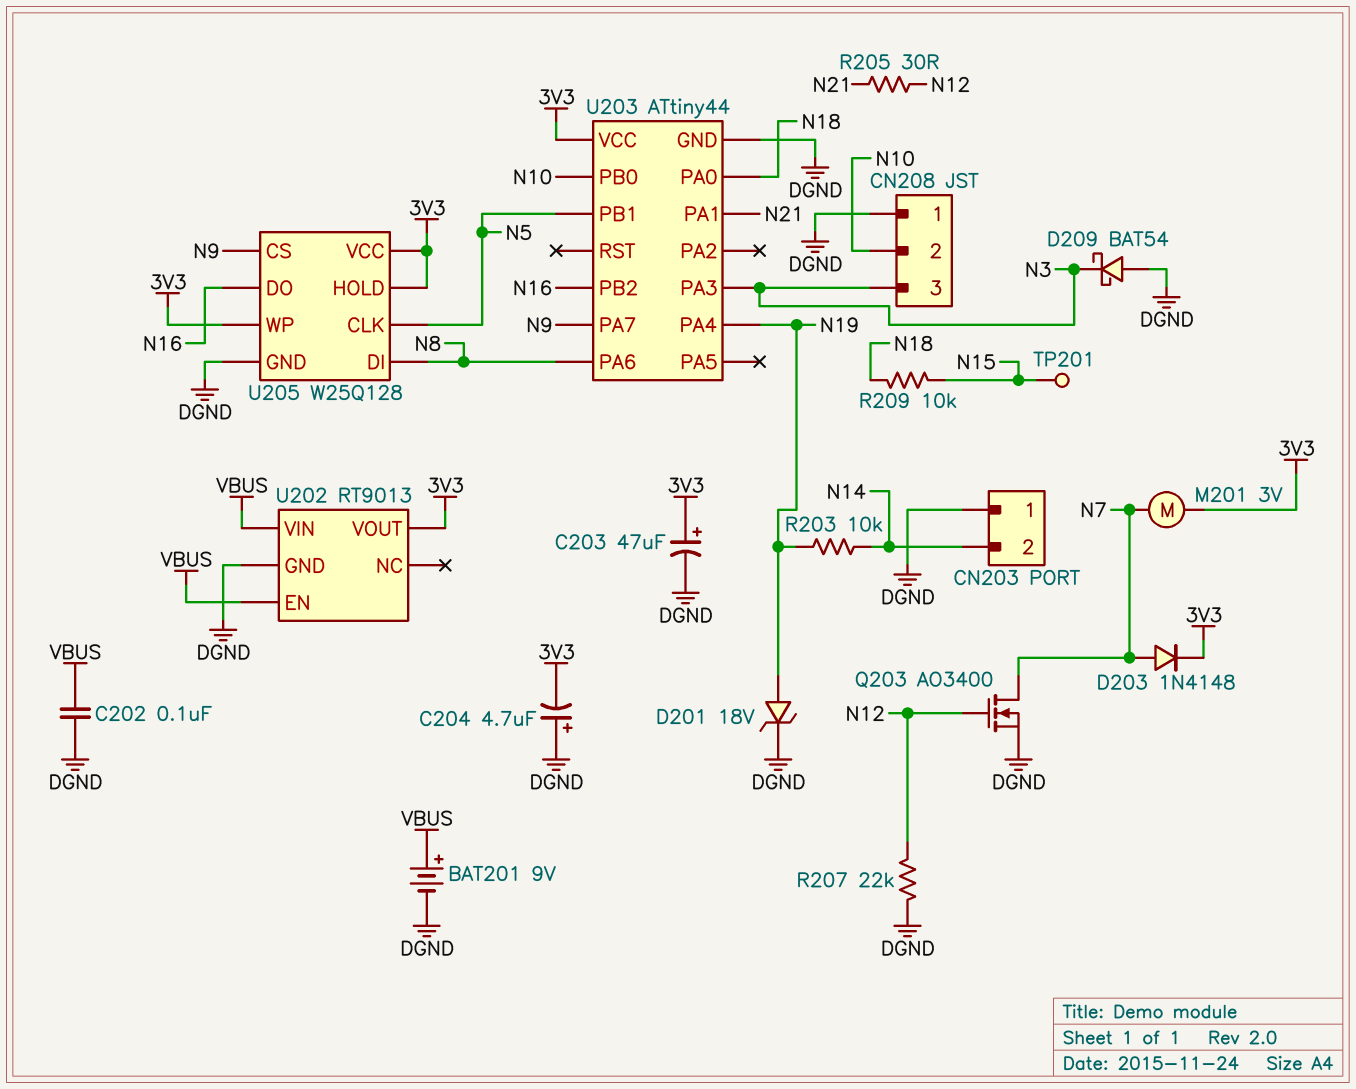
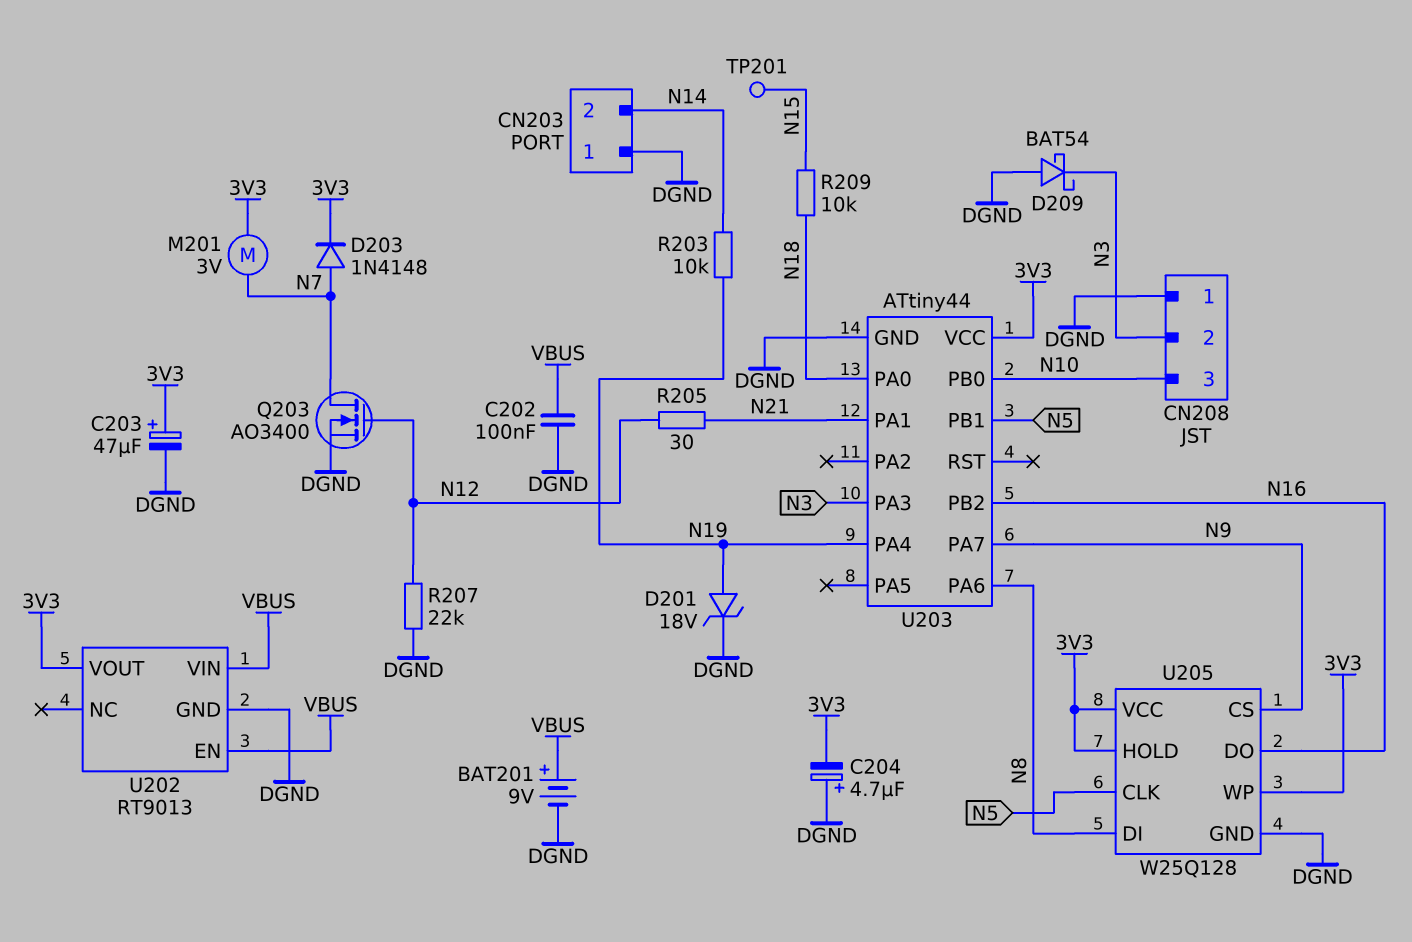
CN208 pin 2: N10 -> N3
CN208 pin 3: N3 -> N10

